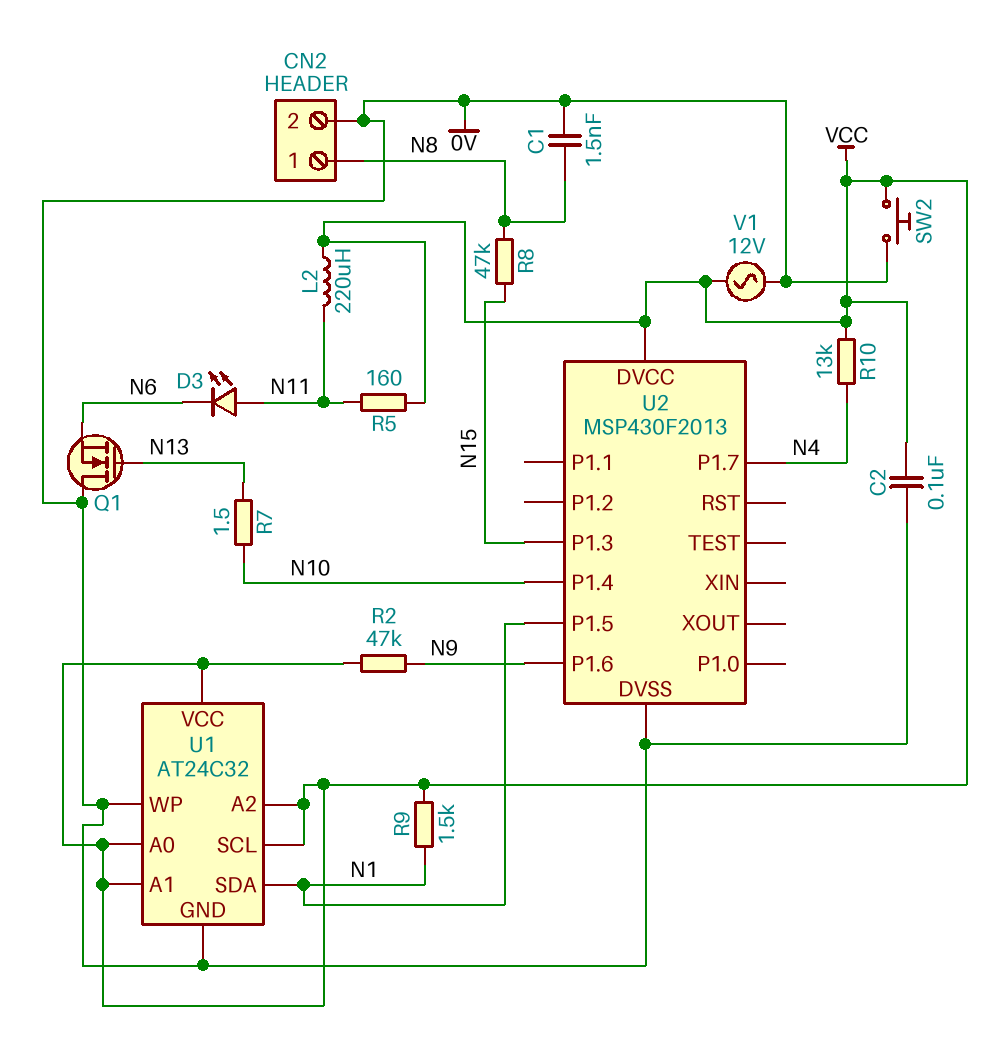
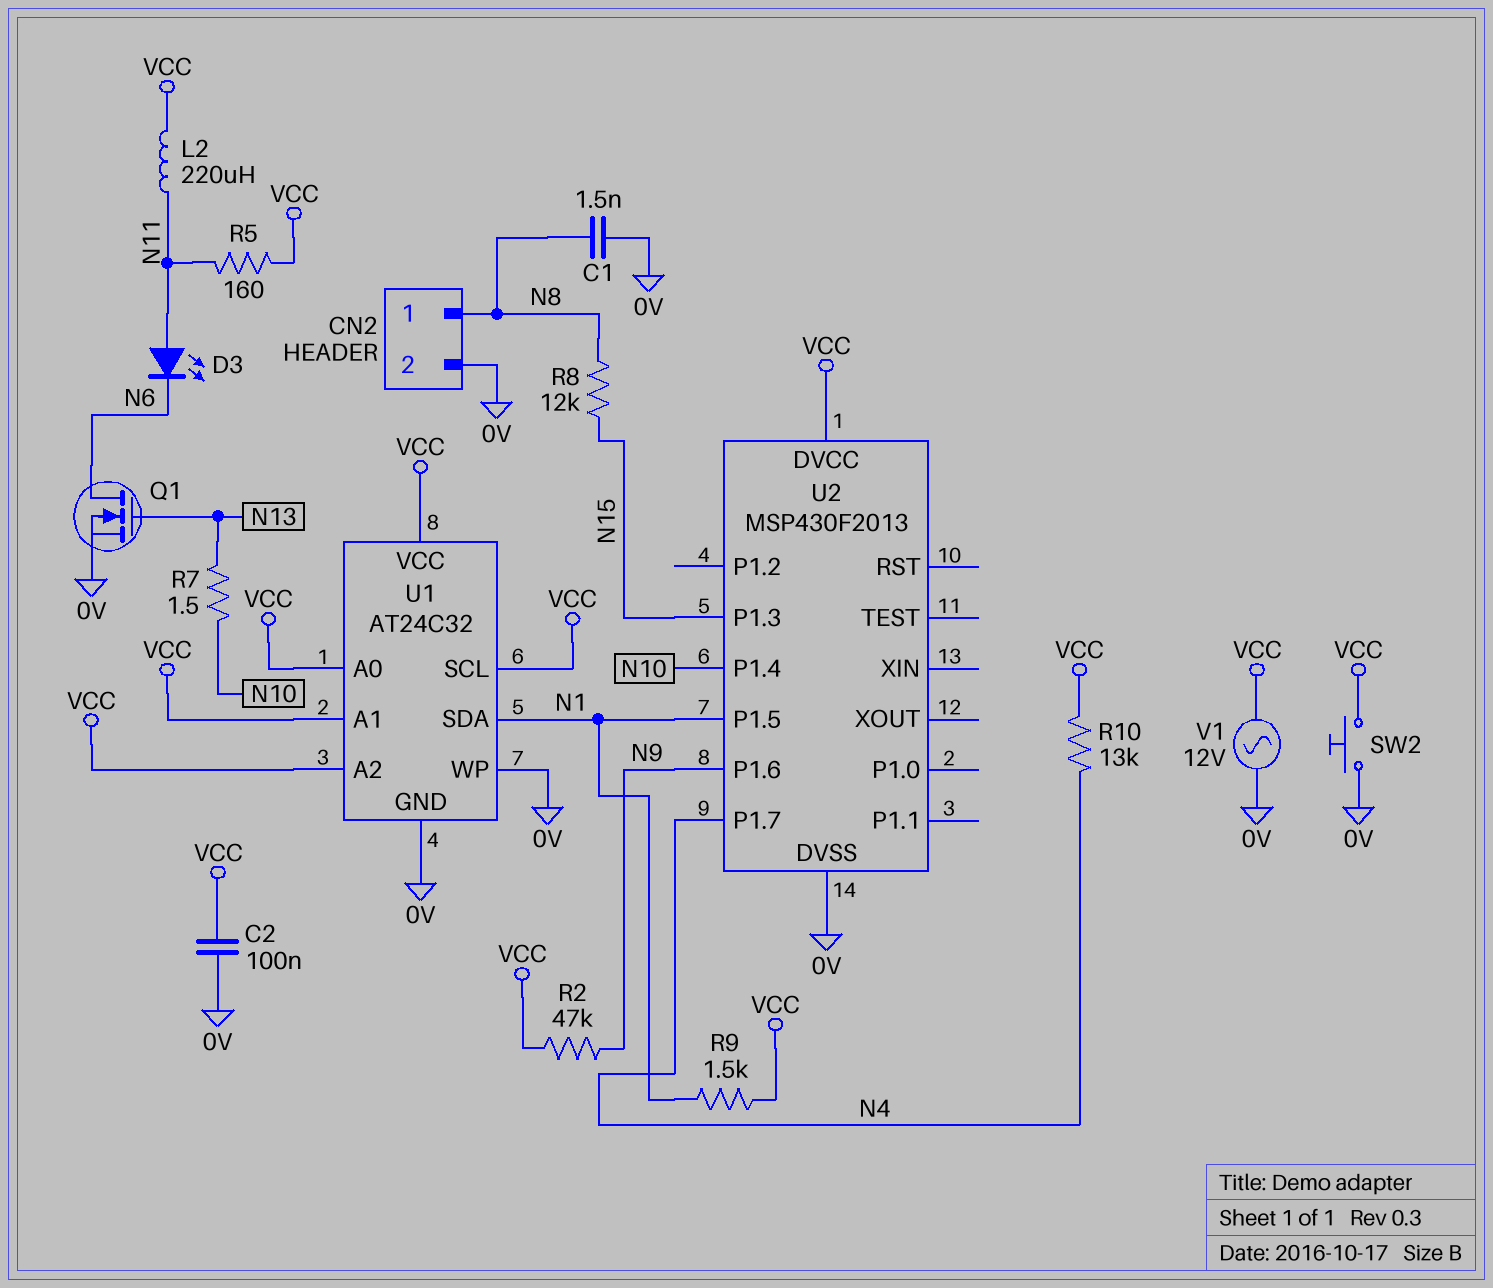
Q1: NMOS (G N13, D 0V, S N6) -> NMOS (G N13, D N6, S 0V)
R8: 47k (N8, N15) -> 12k (N8, N15)

